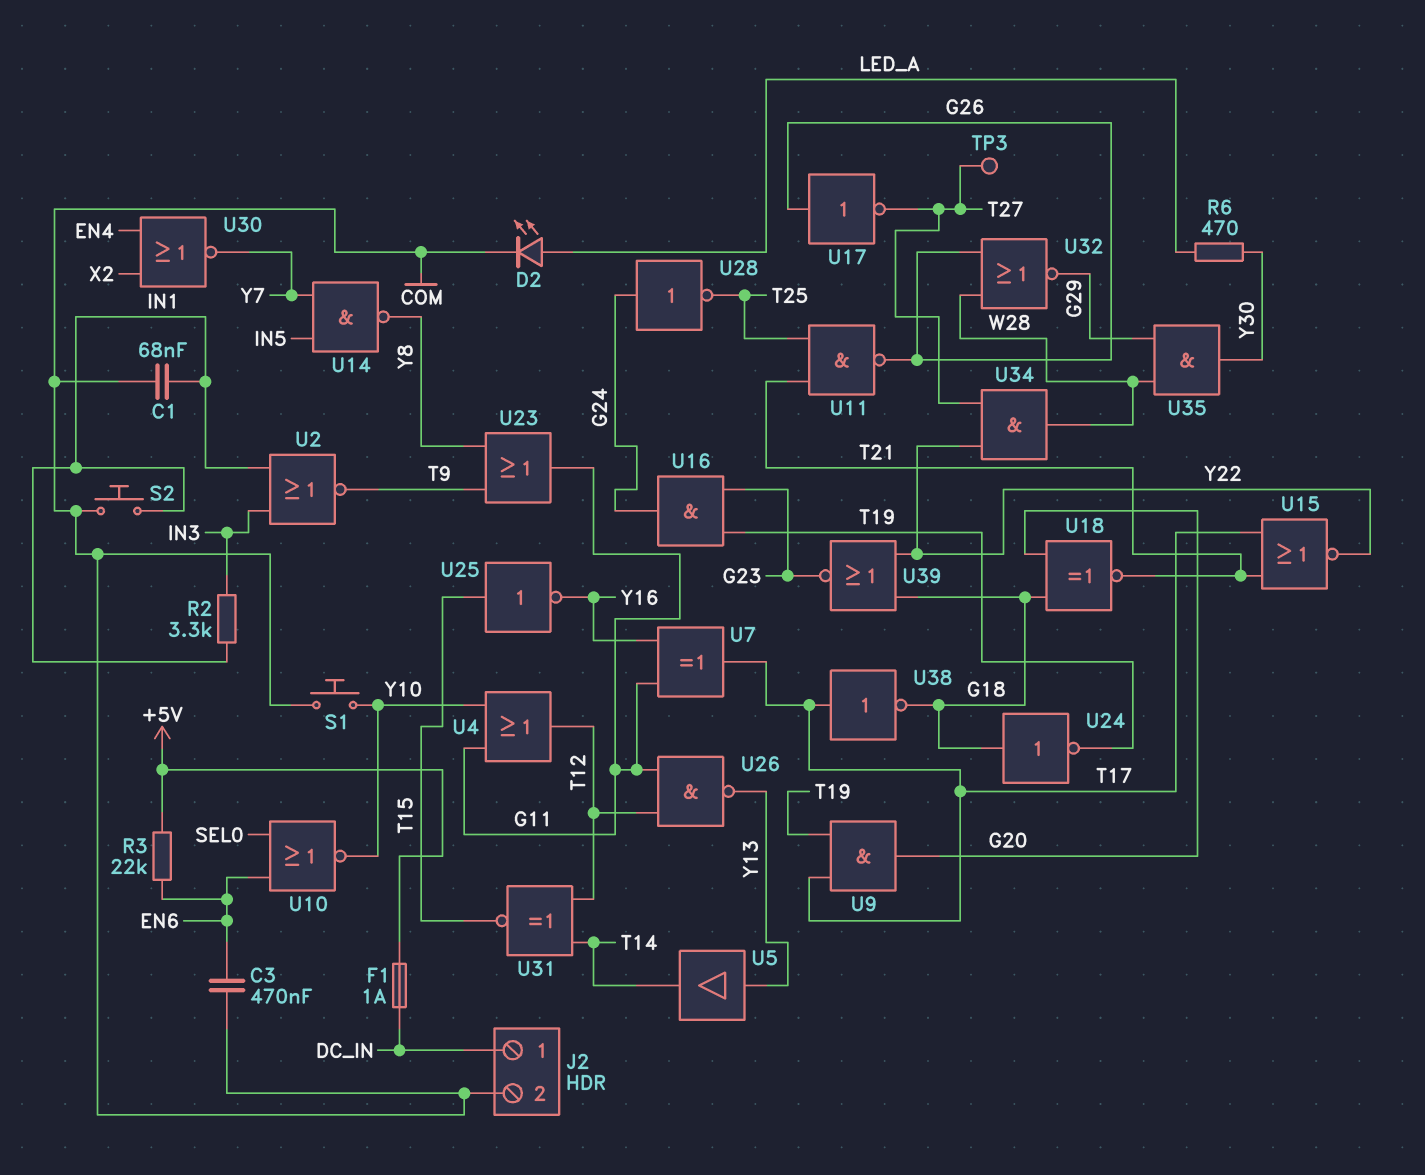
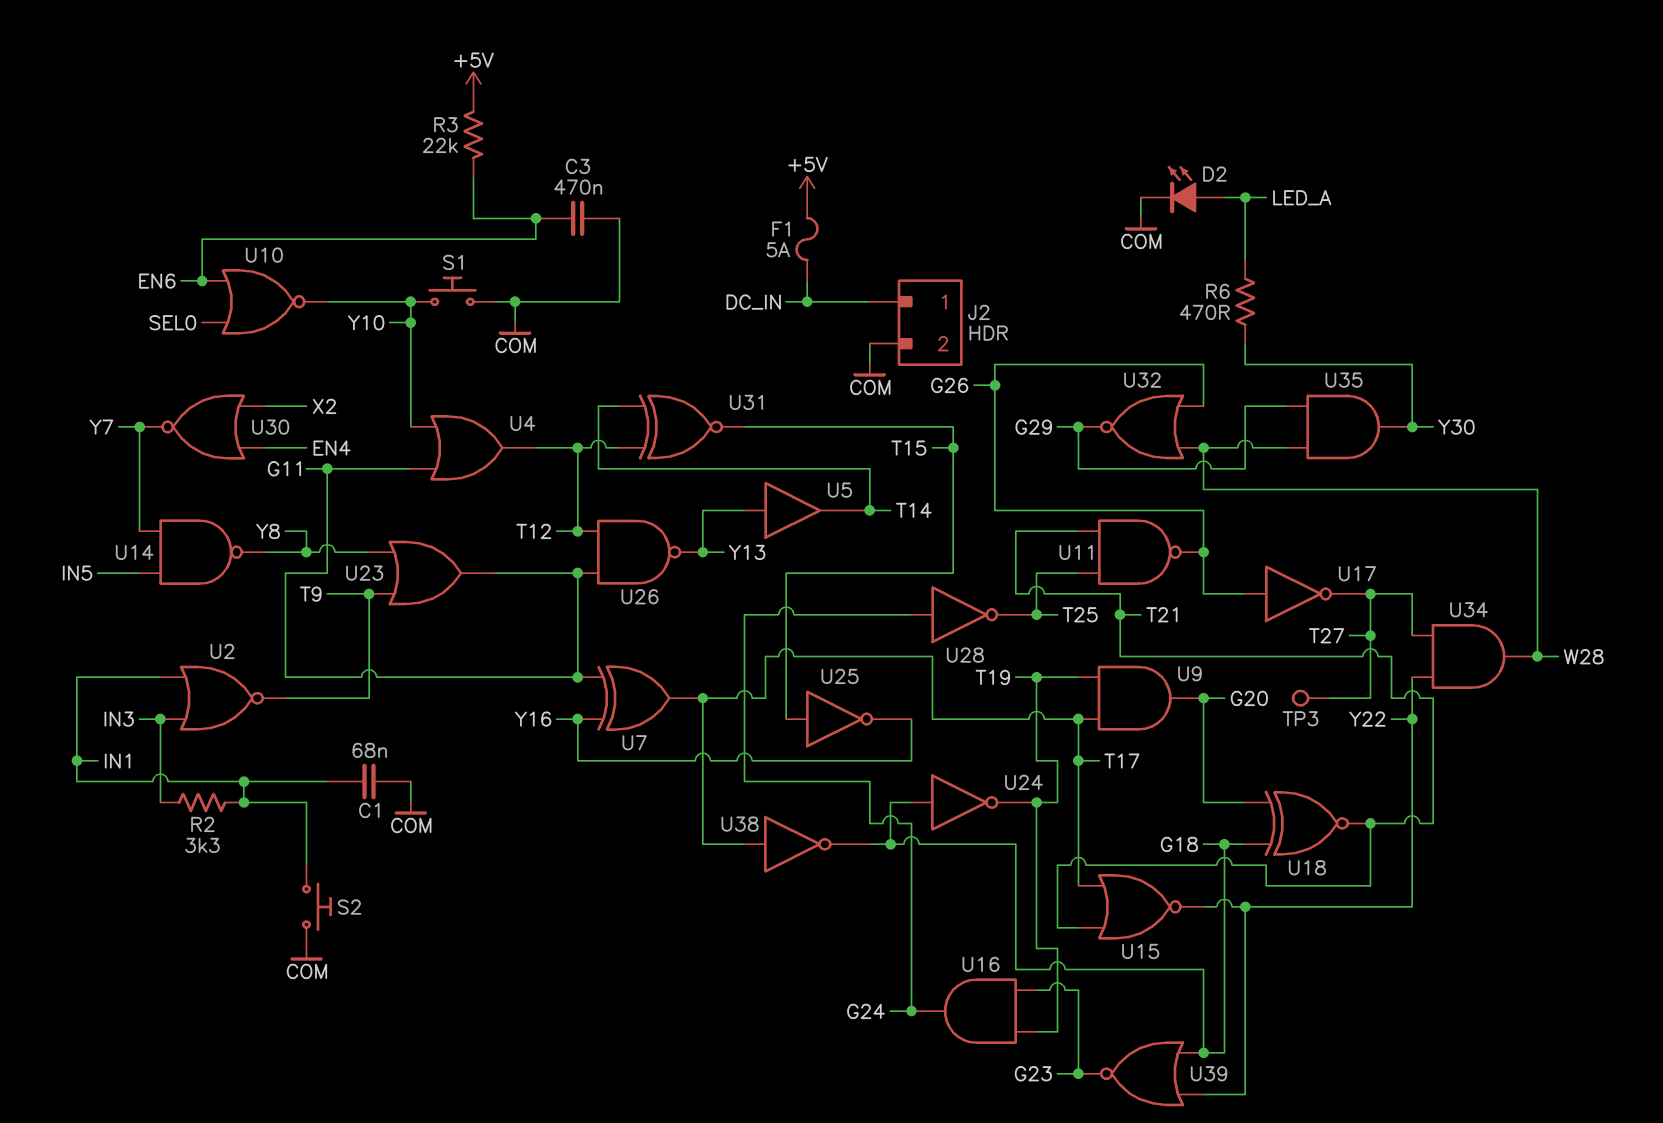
F1: 1A (+5V, DC_IN) -> 5A (+5V, DC_IN)

